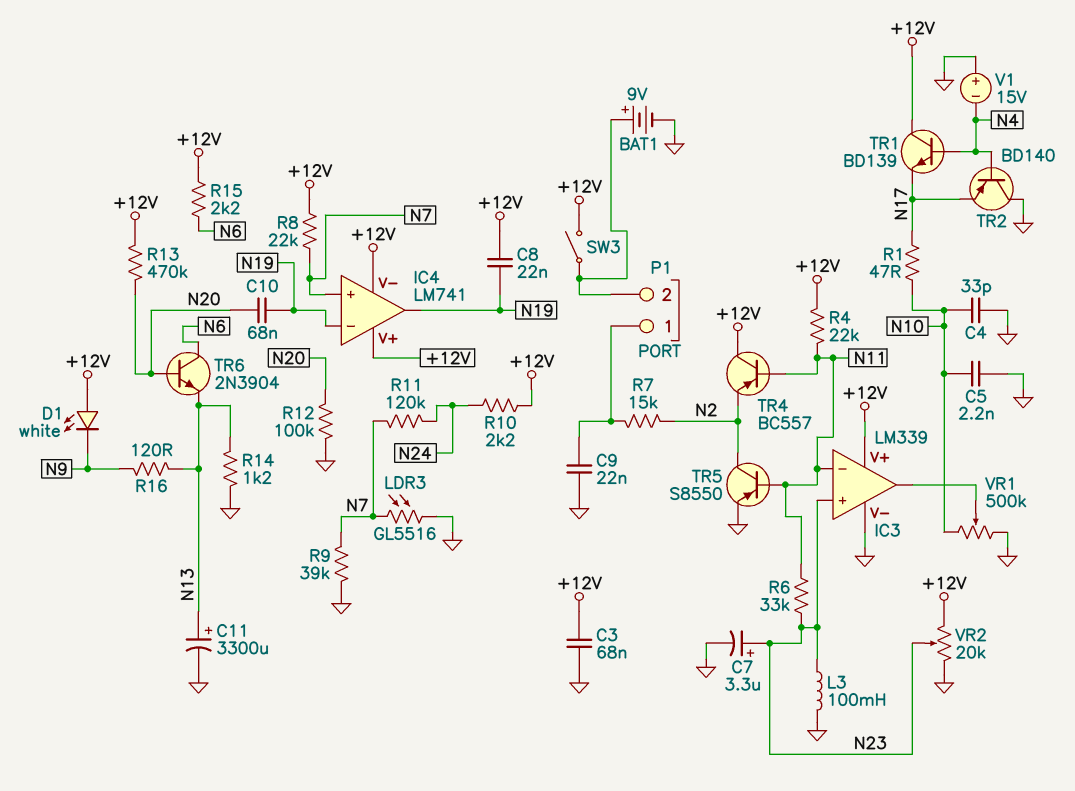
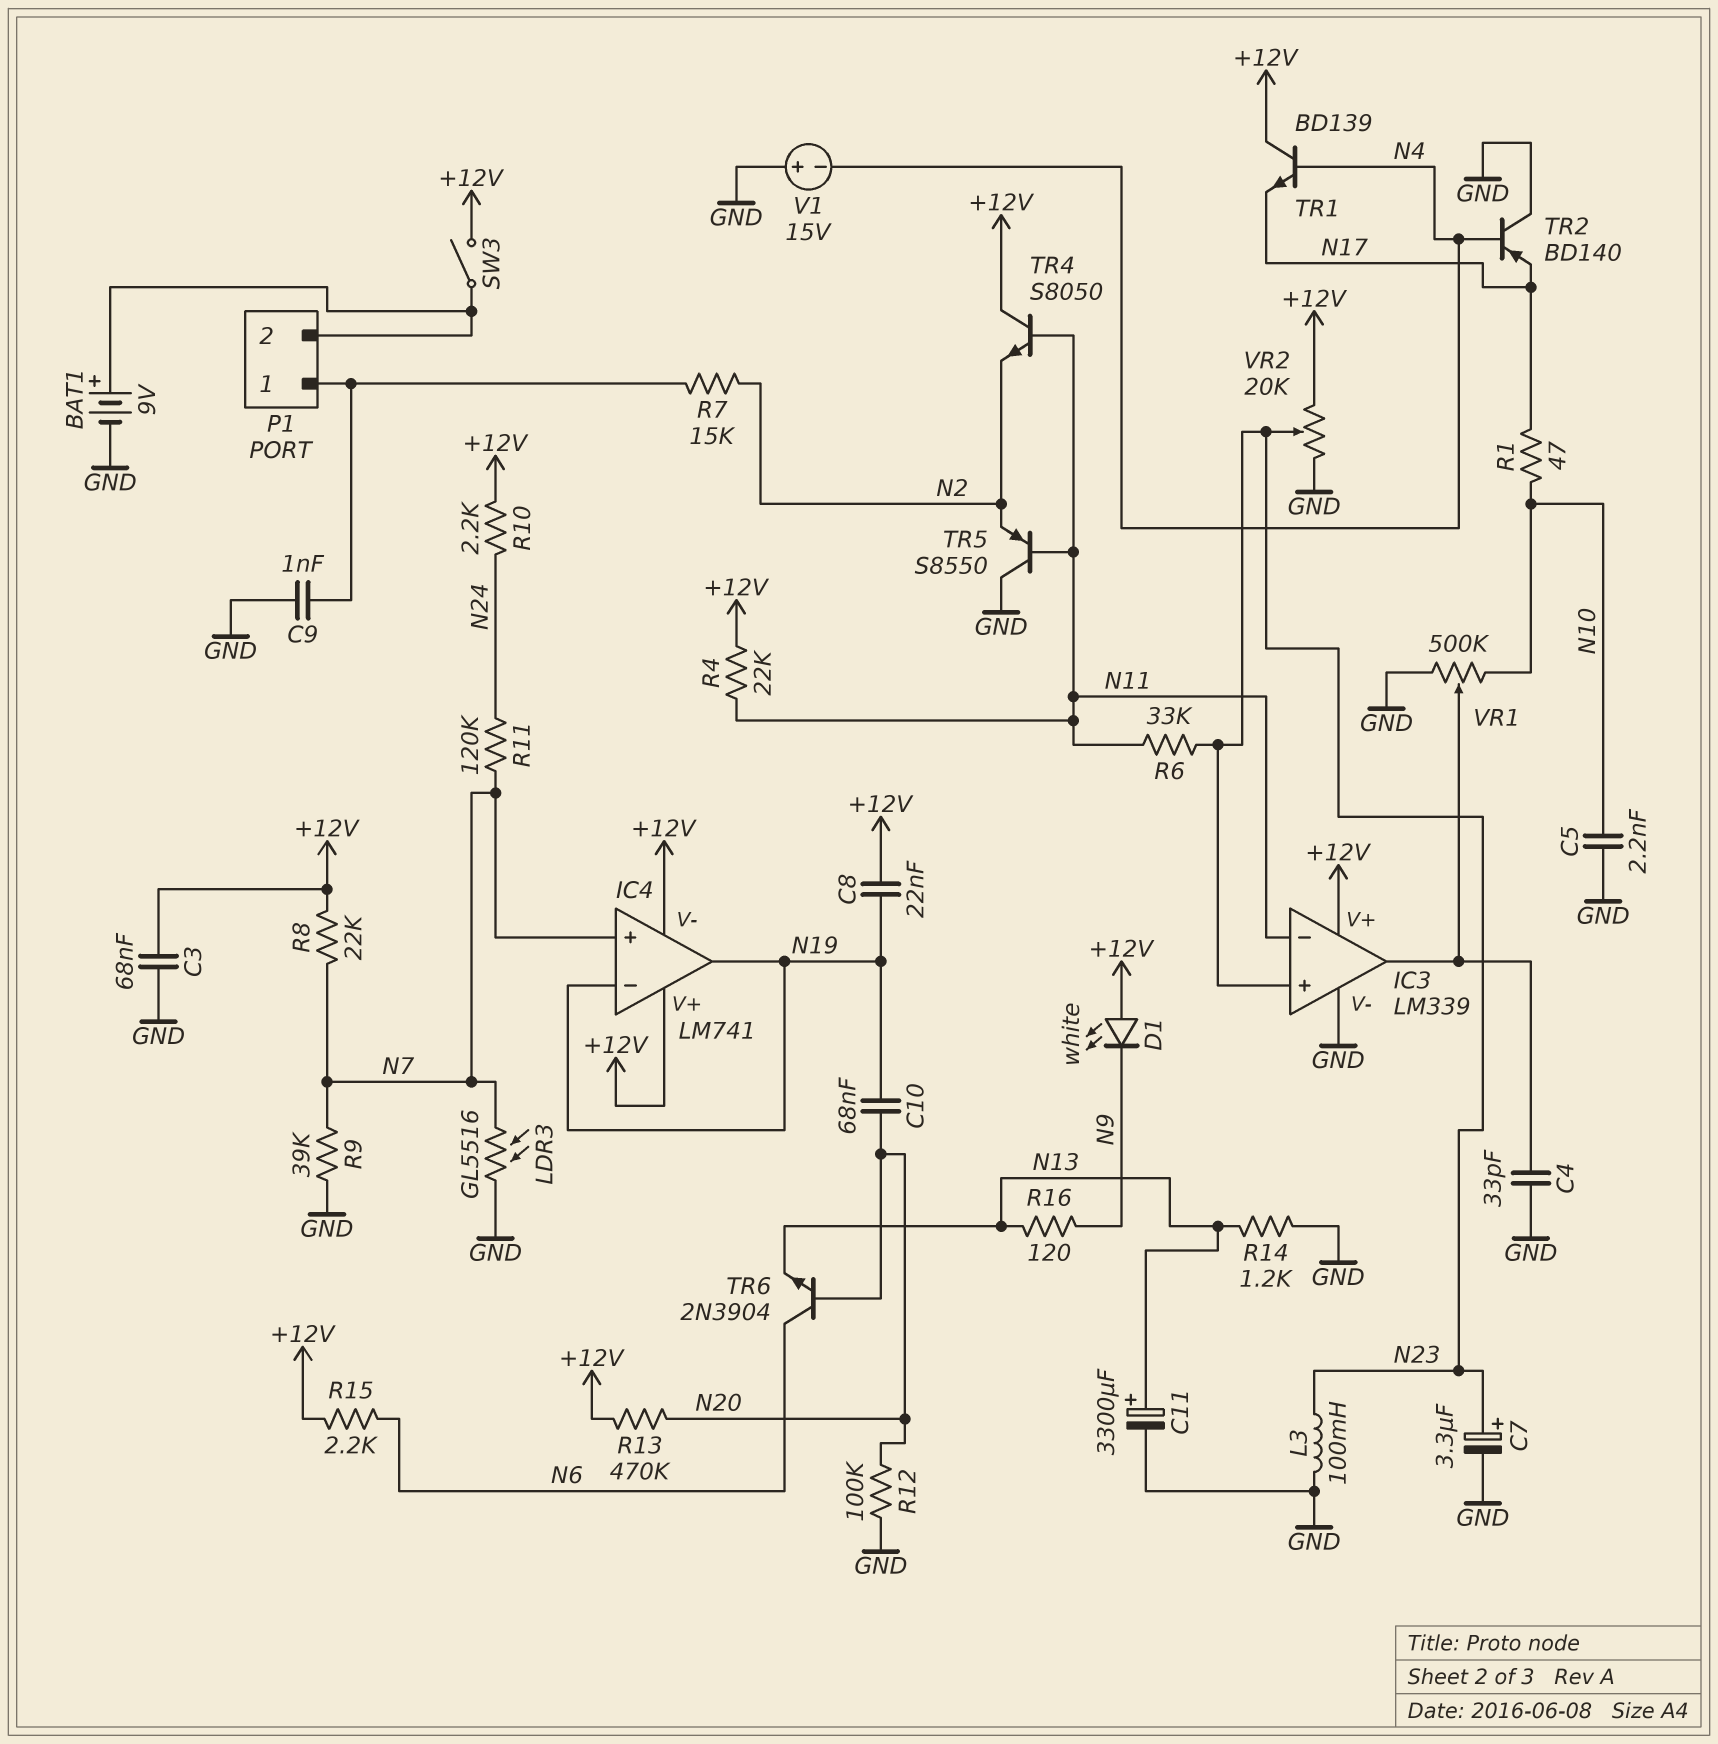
C4: 33pF (GND, N10) -> 33pF (GND, IC3/out)
C9: 22nF (GND, P1/1) -> 1nF (GND, P1/1)
TR4: PNP BC557 (B N11, C +12V, E N2) -> NPN S8050 (B N11, C +12V, E N2)
TR5: PNP S8550 (B N11, C N2, E GND) -> PNP S8550 (B N11, C GND, E N2)

